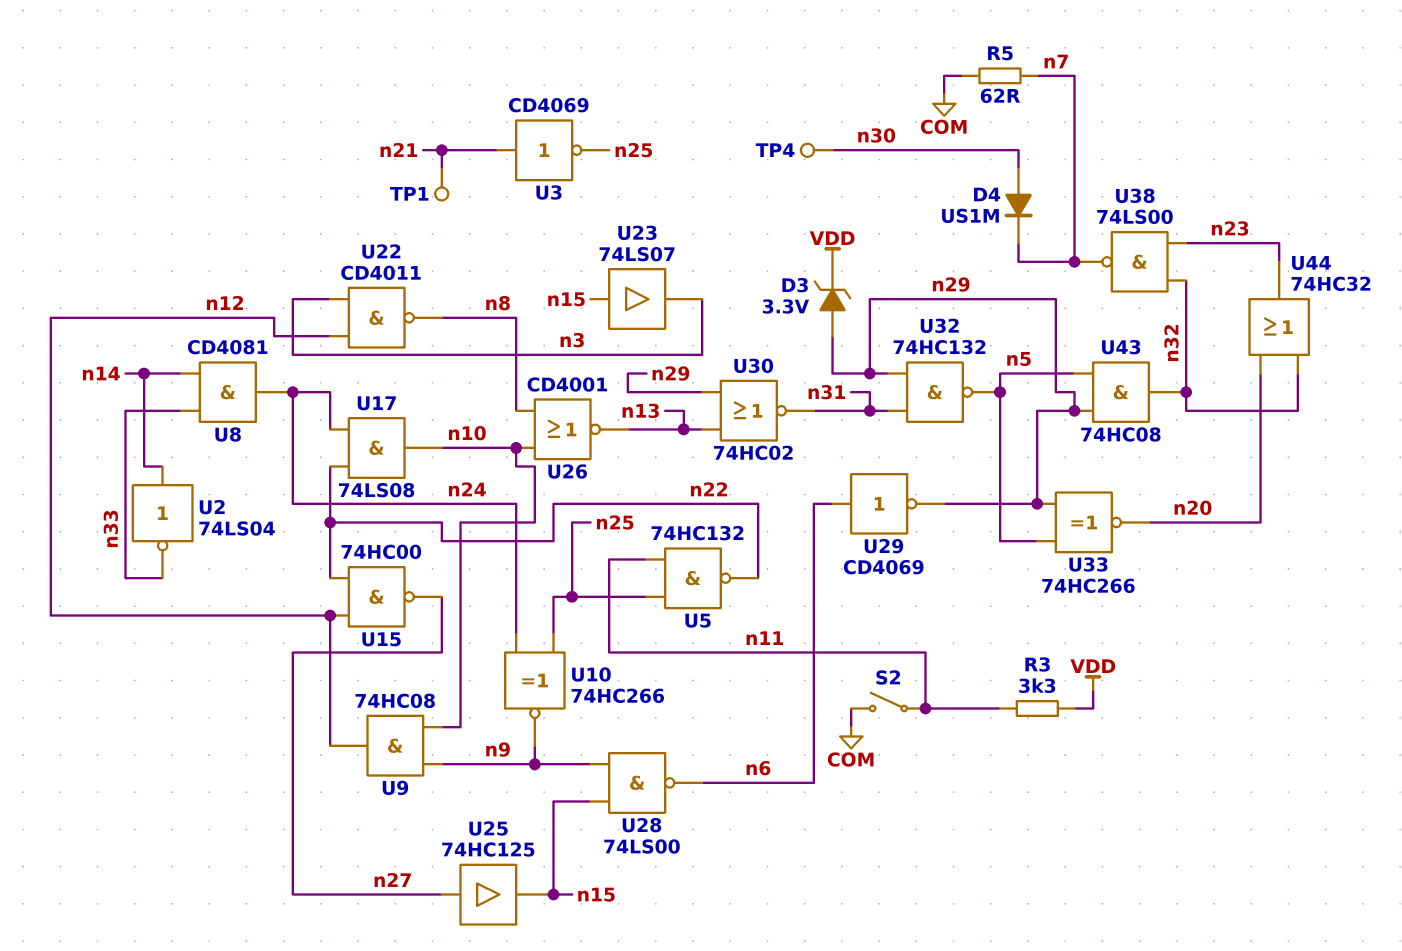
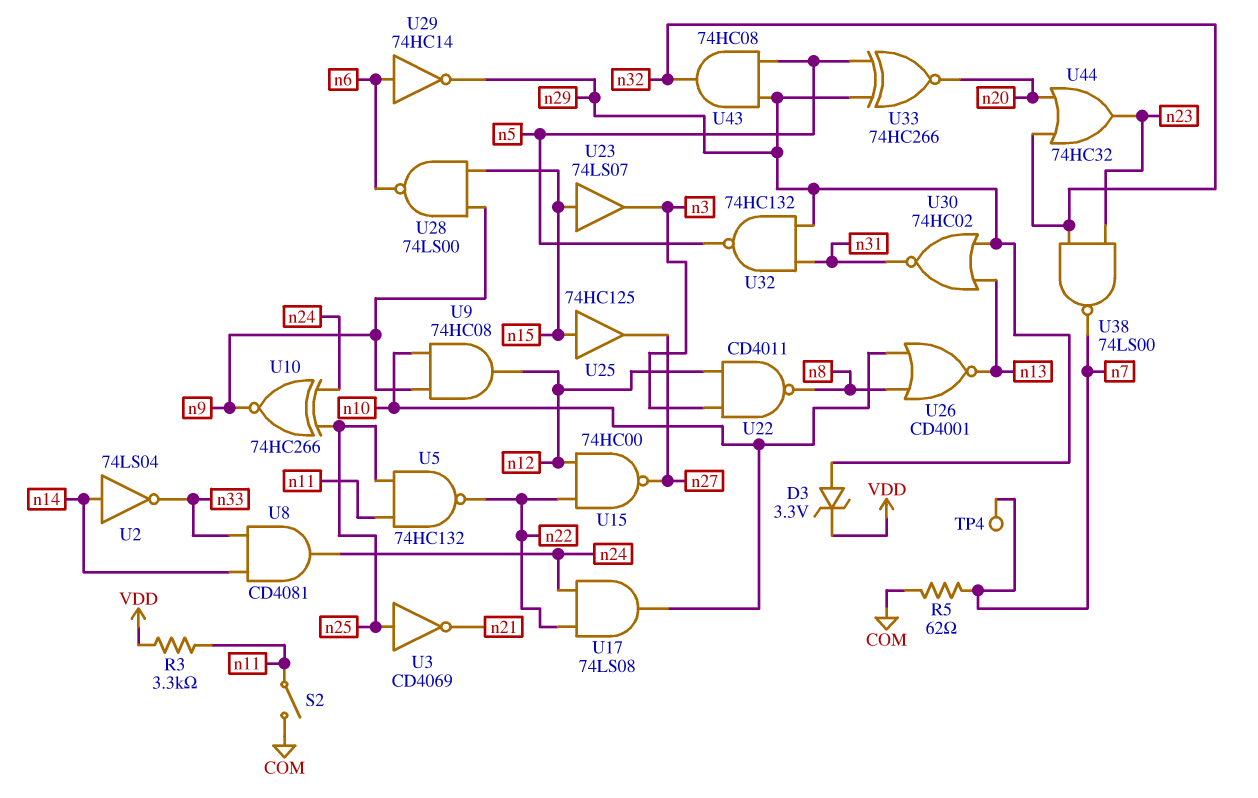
D4: diode US1M (A n30, K n7) -> none
TP1: test point (n21) -> none
TP4: test point (n30) -> test point (n7)
U3: NOT CD4069 (in n21, out n25) -> NOT CD4069 (in n25, out n21)
U25: buffer 74HC125 (in n27, out n15) -> buffer 74HC125 (in n15, out n27)
U29: NOT CD4069 (in n6, out n29) -> NOT 74HC14 (in n6, out n29)

